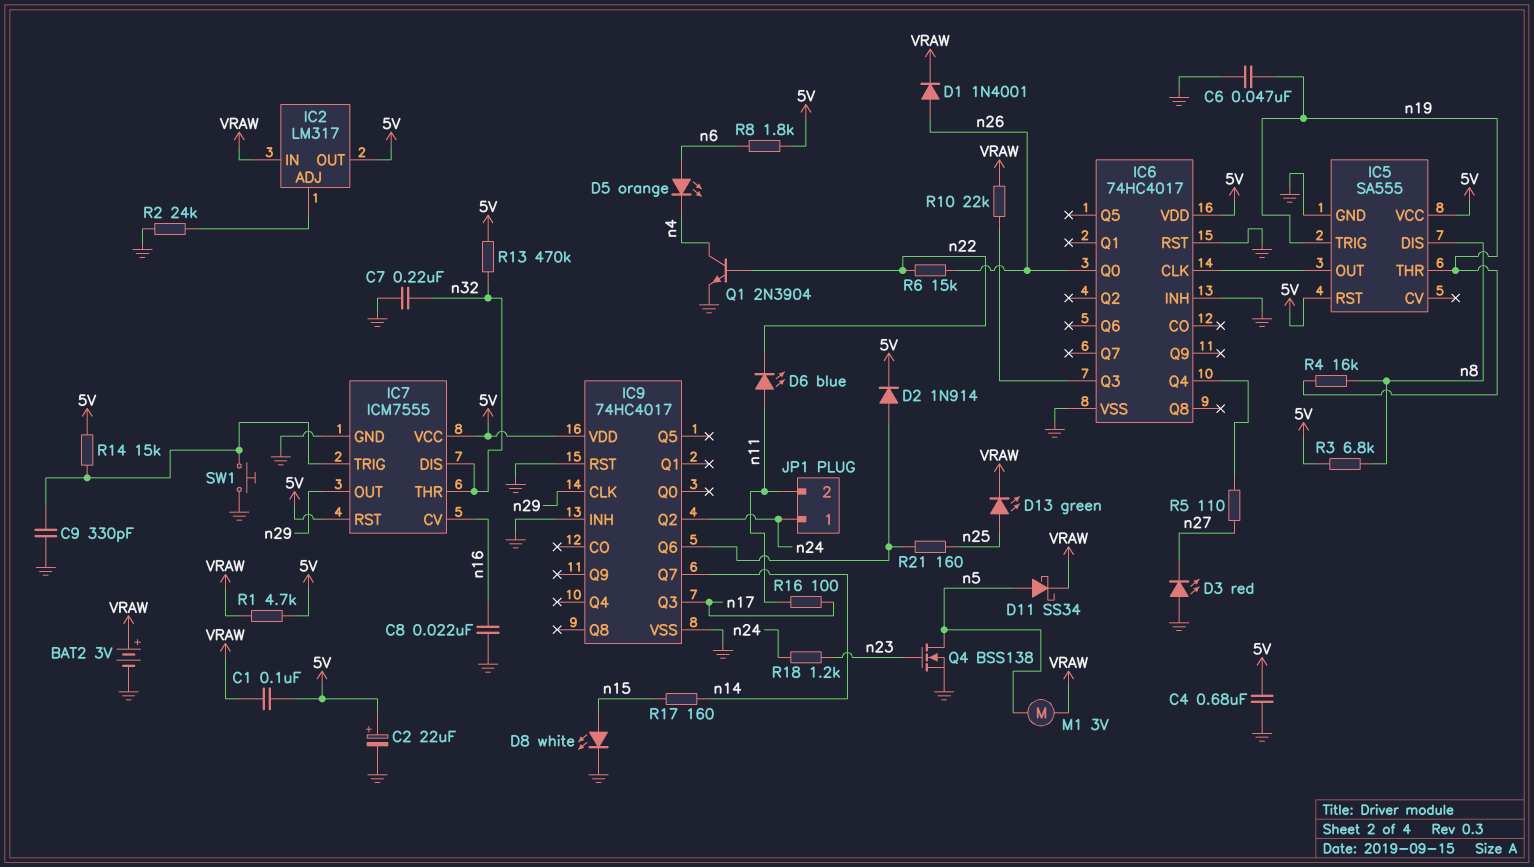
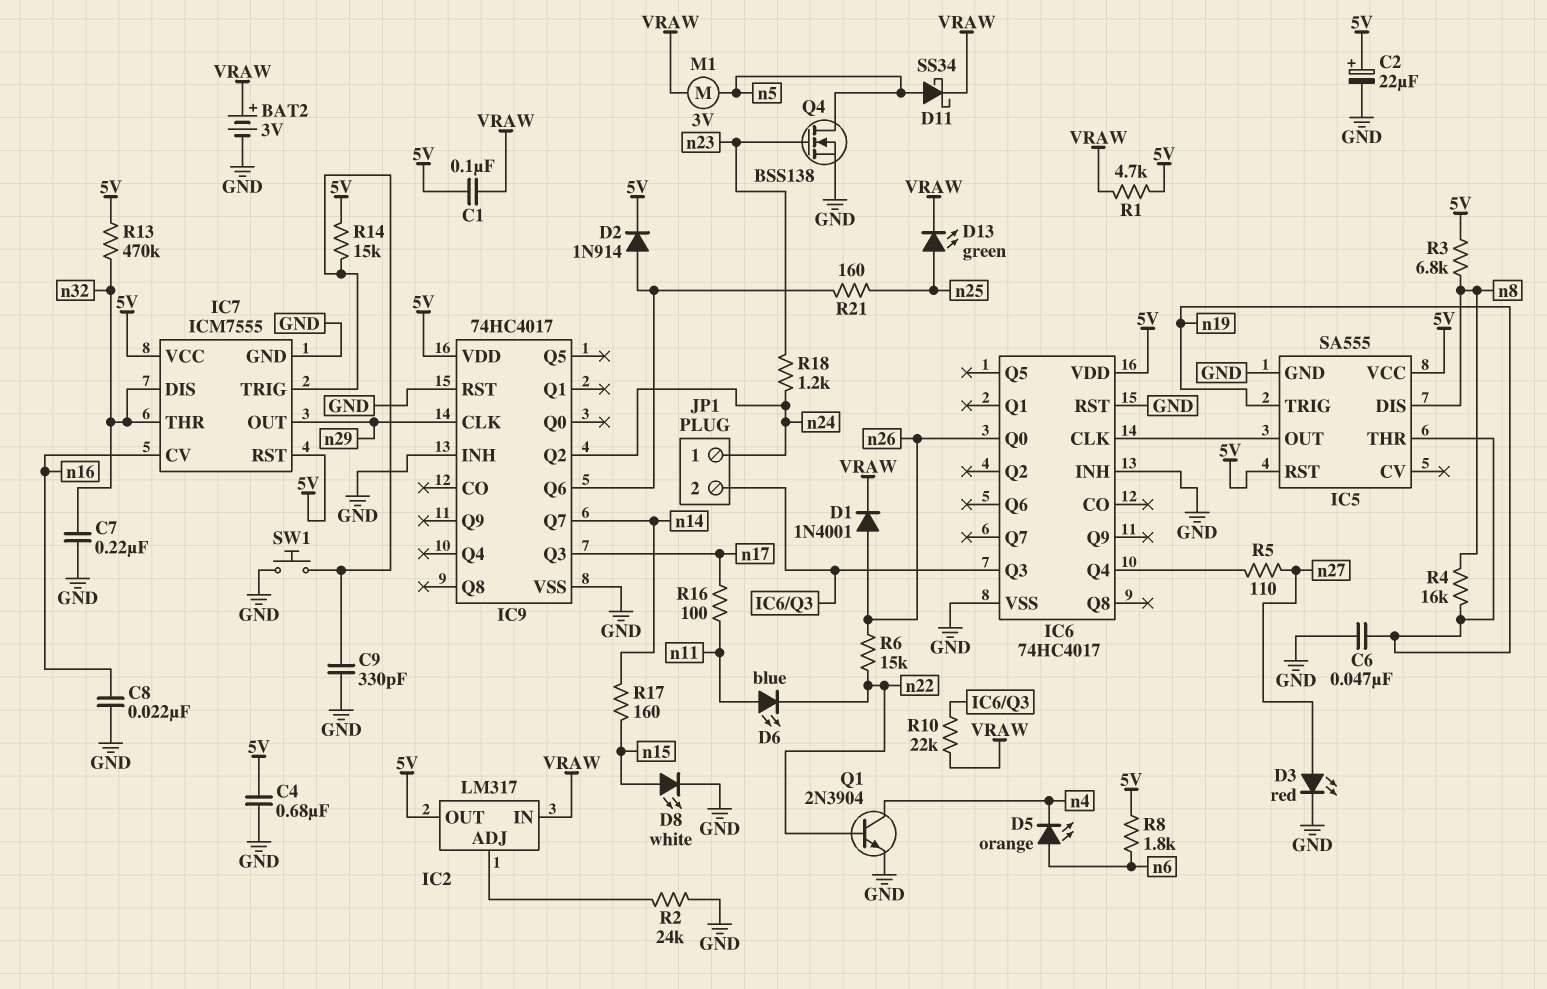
D3: LED red (A GND, K n27) -> LED red (A n27, K GND)
JP1 pin 2: n11 -> IC6/Q3

